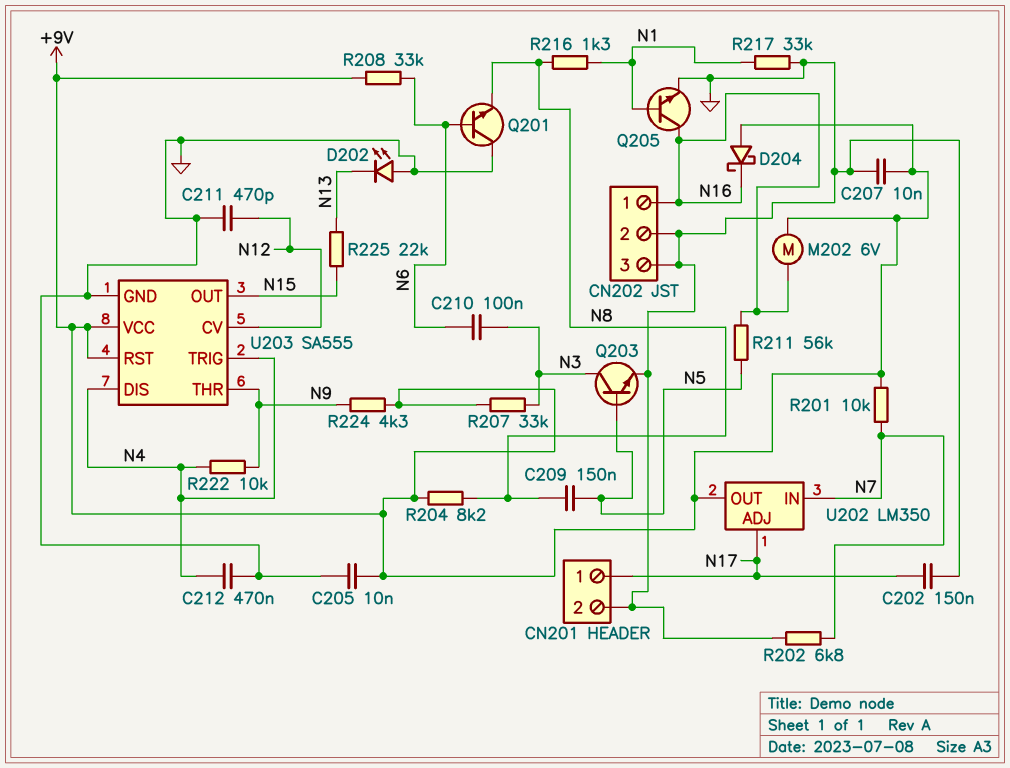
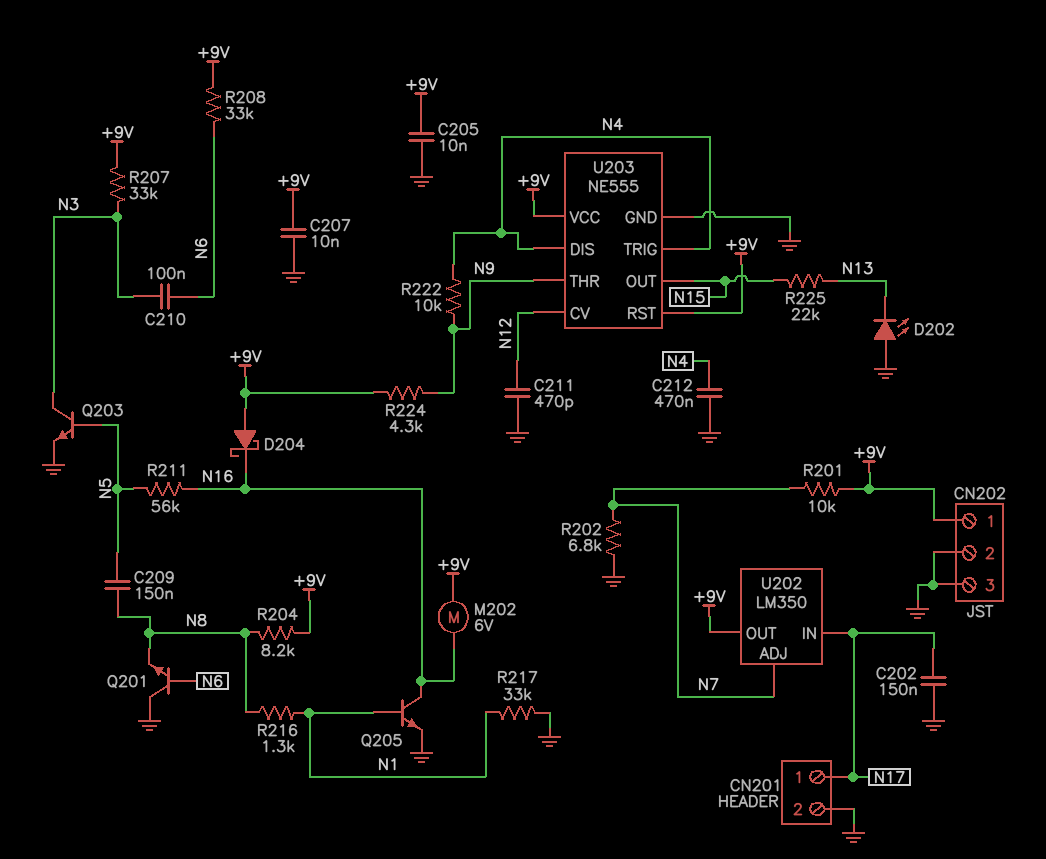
CN202 pin 1: N16 -> +9V
U202 pin ADJ: N17 -> N7
U202 pin IN: N7 -> N17
U203: SA555 -> NE555

